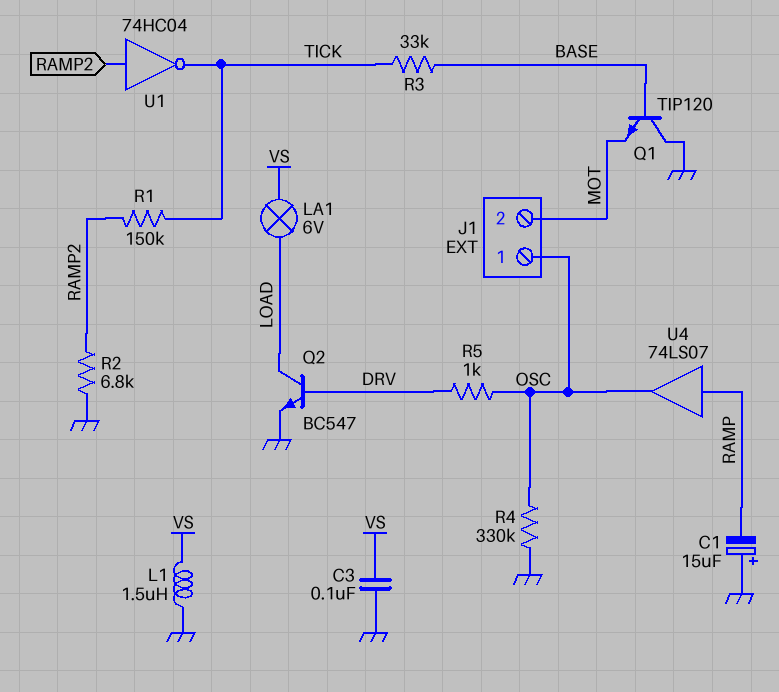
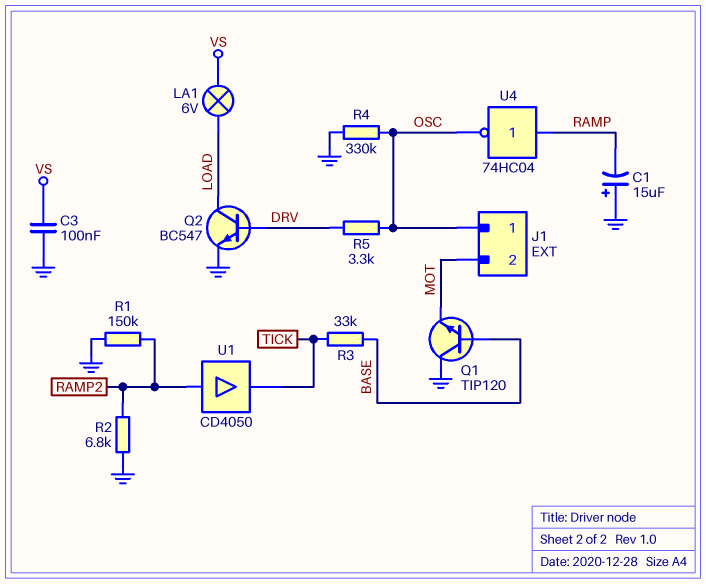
L1: 1.5uH (GND, VS) -> none
R1: 150k (RAMP2, TICK) -> 150k (GND, RAMP2)
R5: 1k (DRV, OSC) -> 3.3k (DRV, OSC)
U1: NOT 74HC04 (in RAMP2, out TICK) -> buffer CD4050 (in RAMP2, out TICK)
U4: buffer 74LS07 (in RAMP, out OSC) -> NOT 74HC04 (in RAMP, out OSC)

